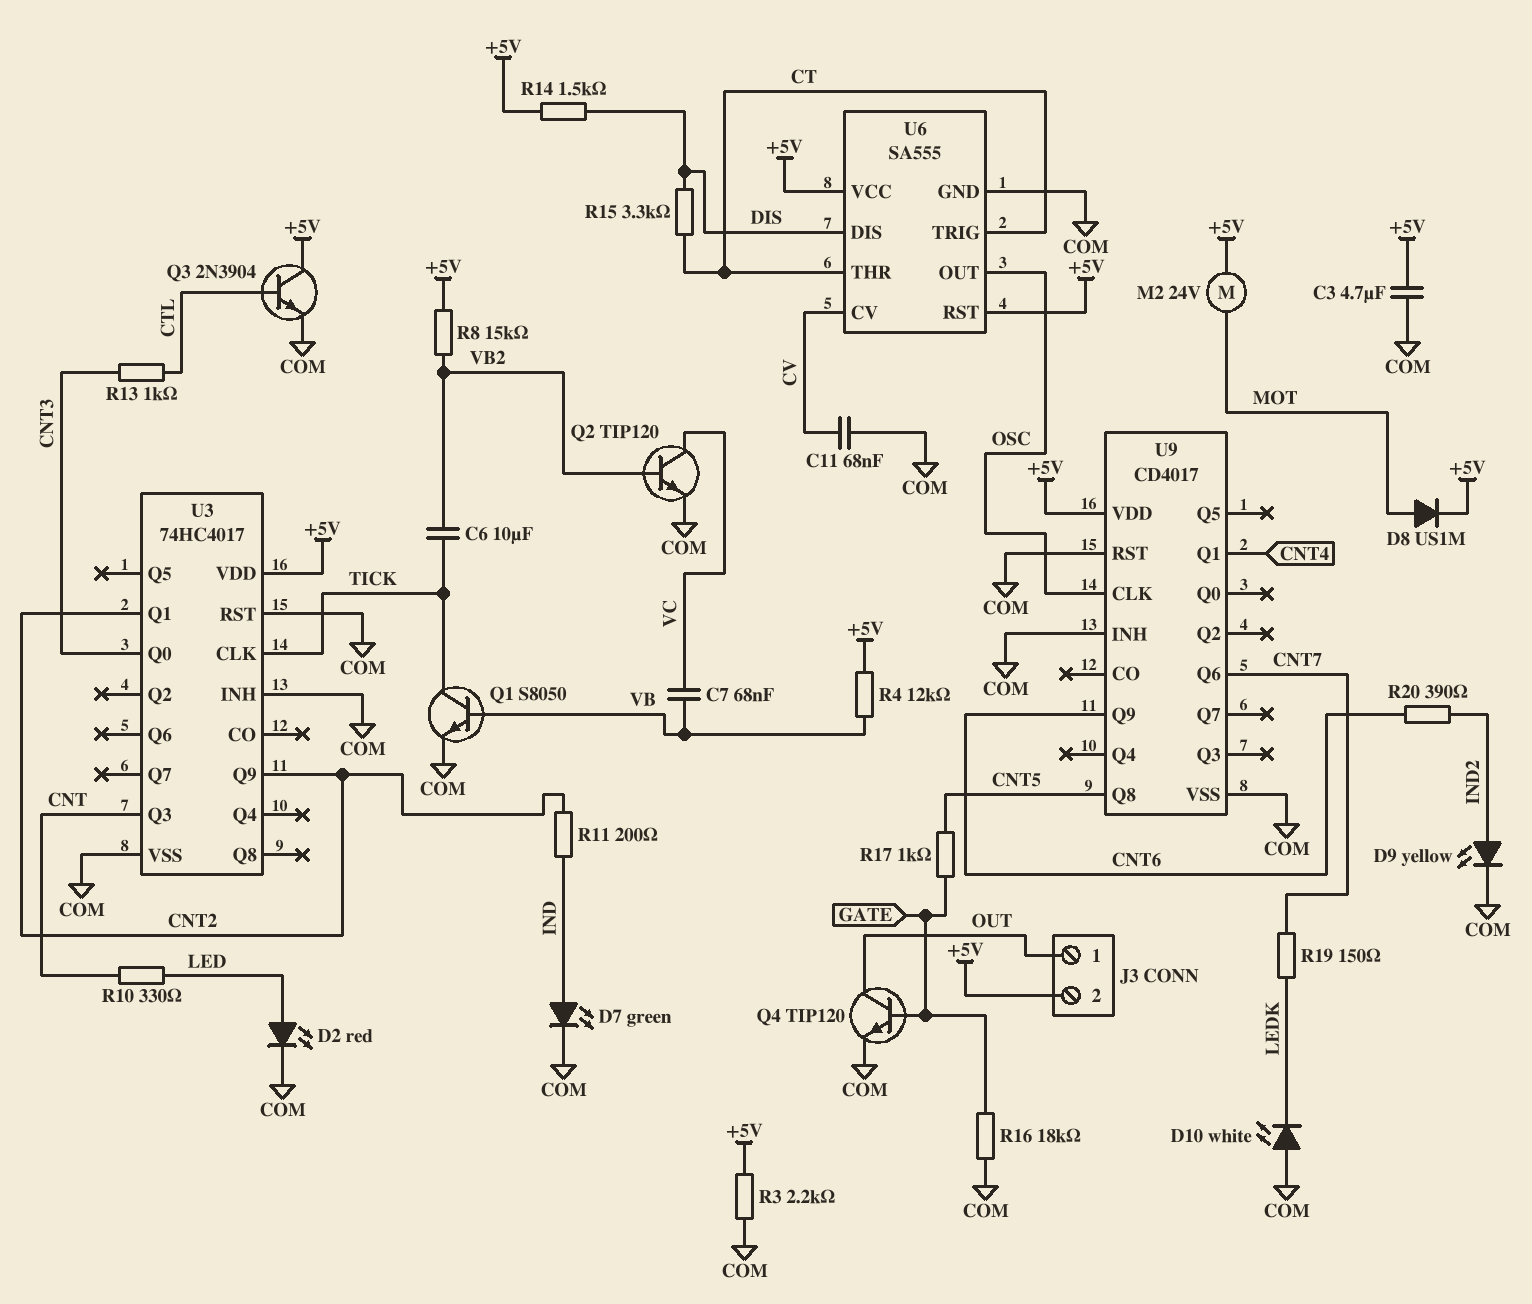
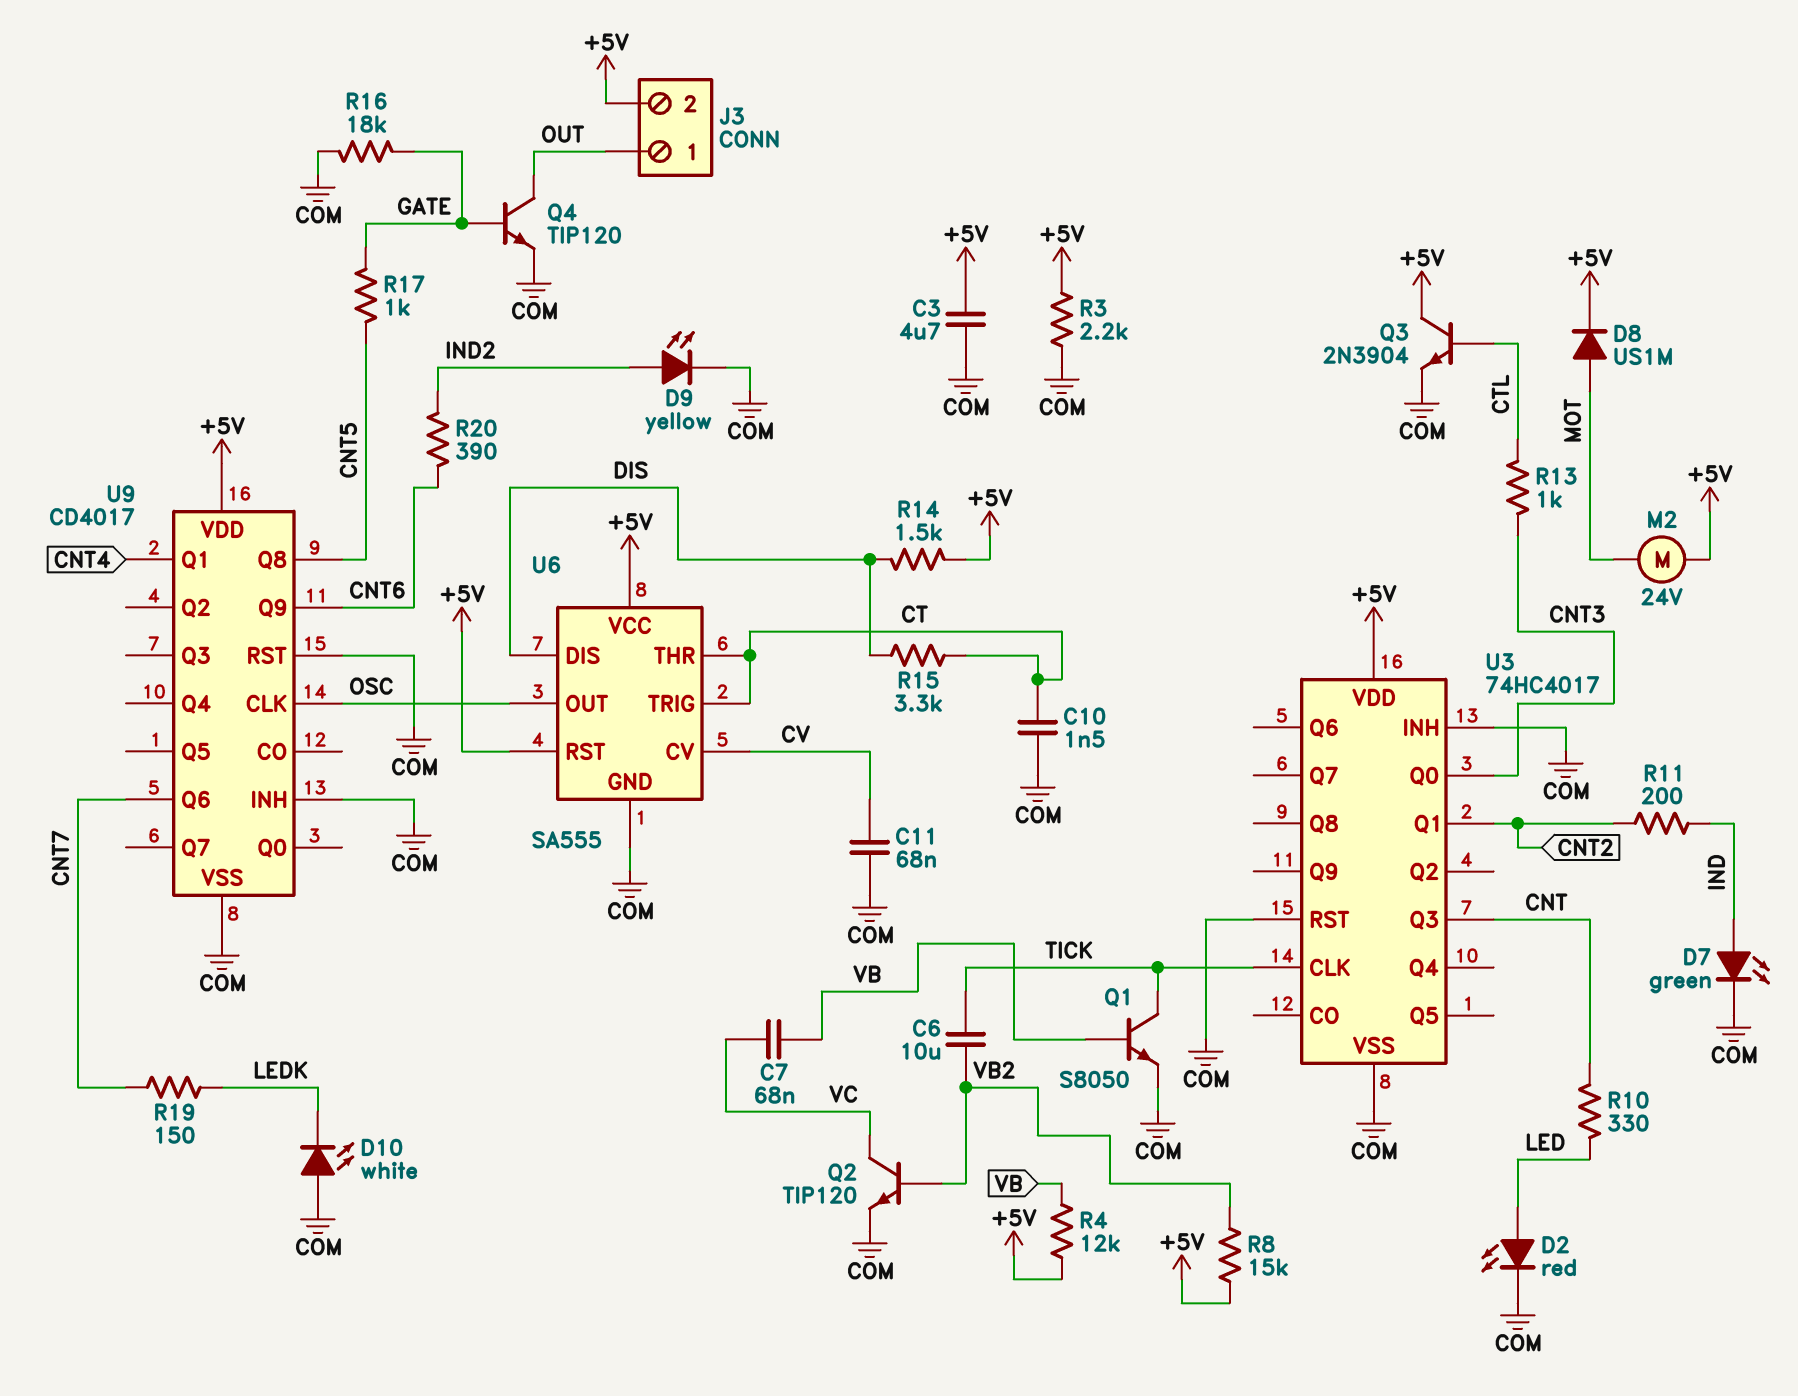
C10: none -> 1.5nF (COM, CT)
U3 pin Q9: CNT2 -> none

